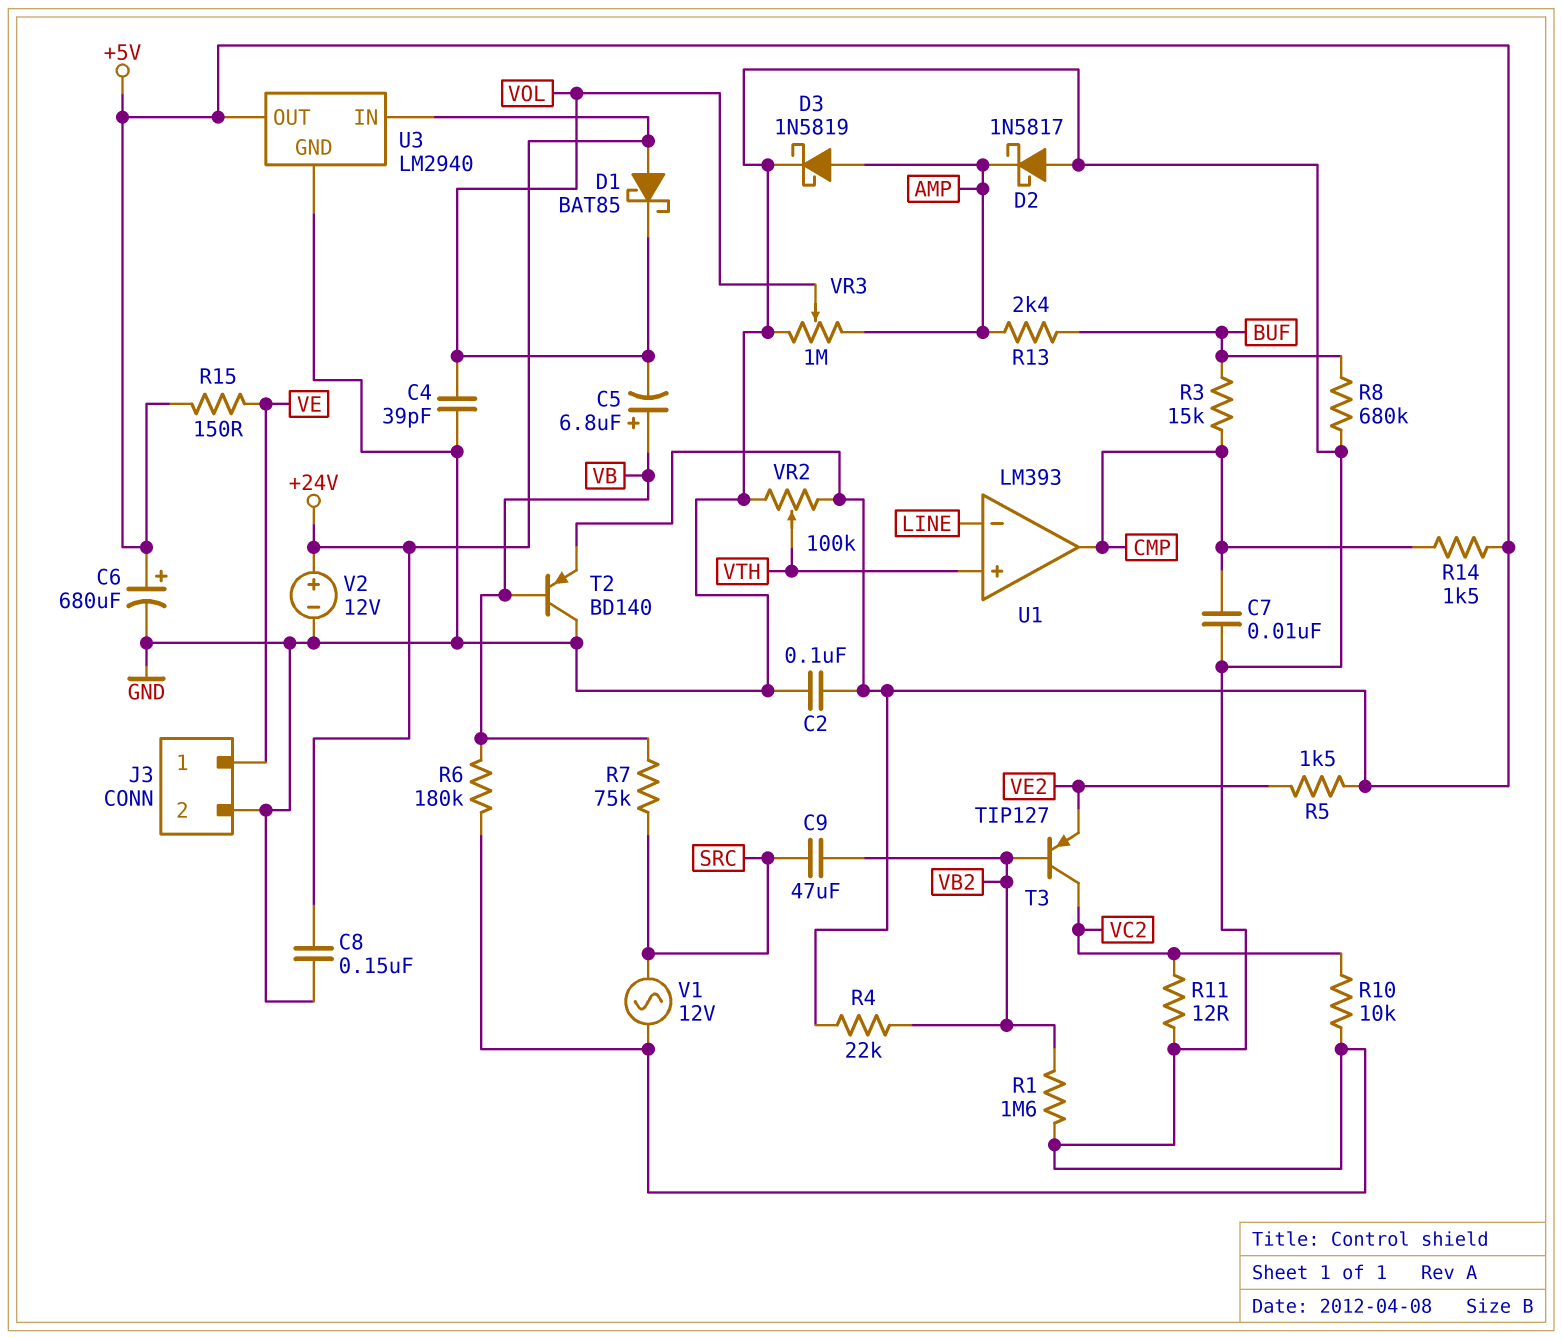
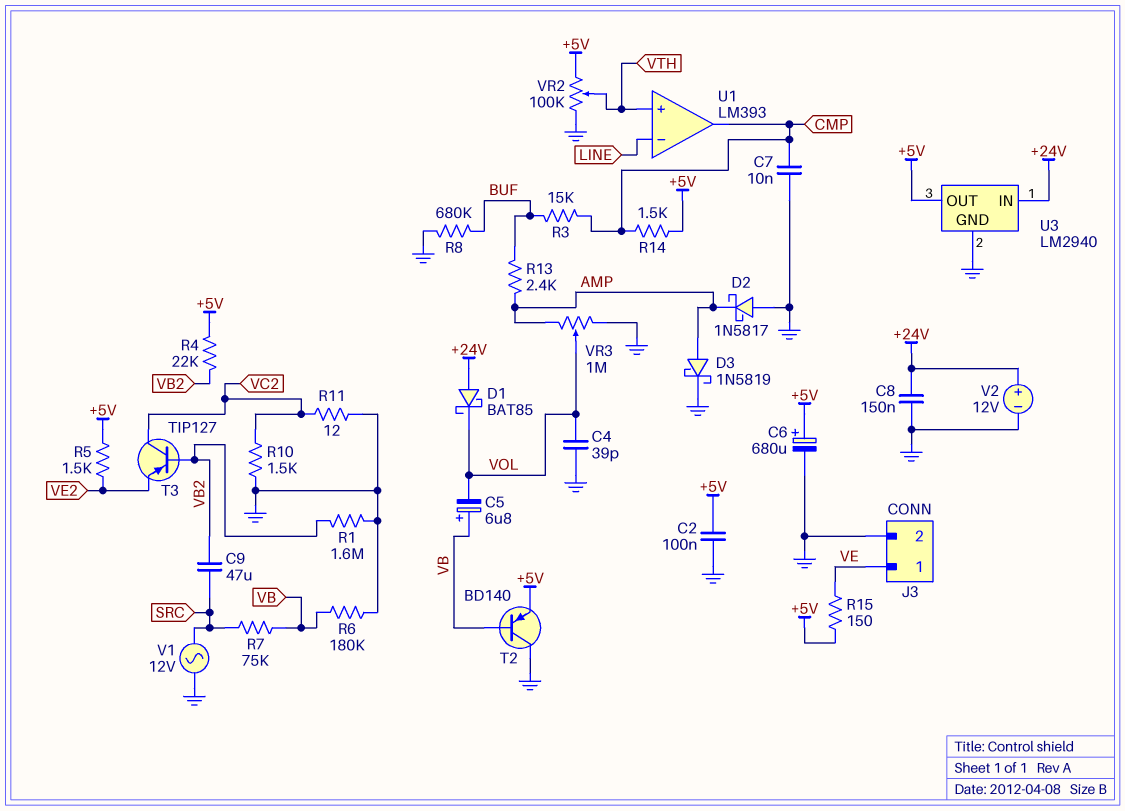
R10: 10k (GND, VC2) -> 1.5k (GND, VC2)

